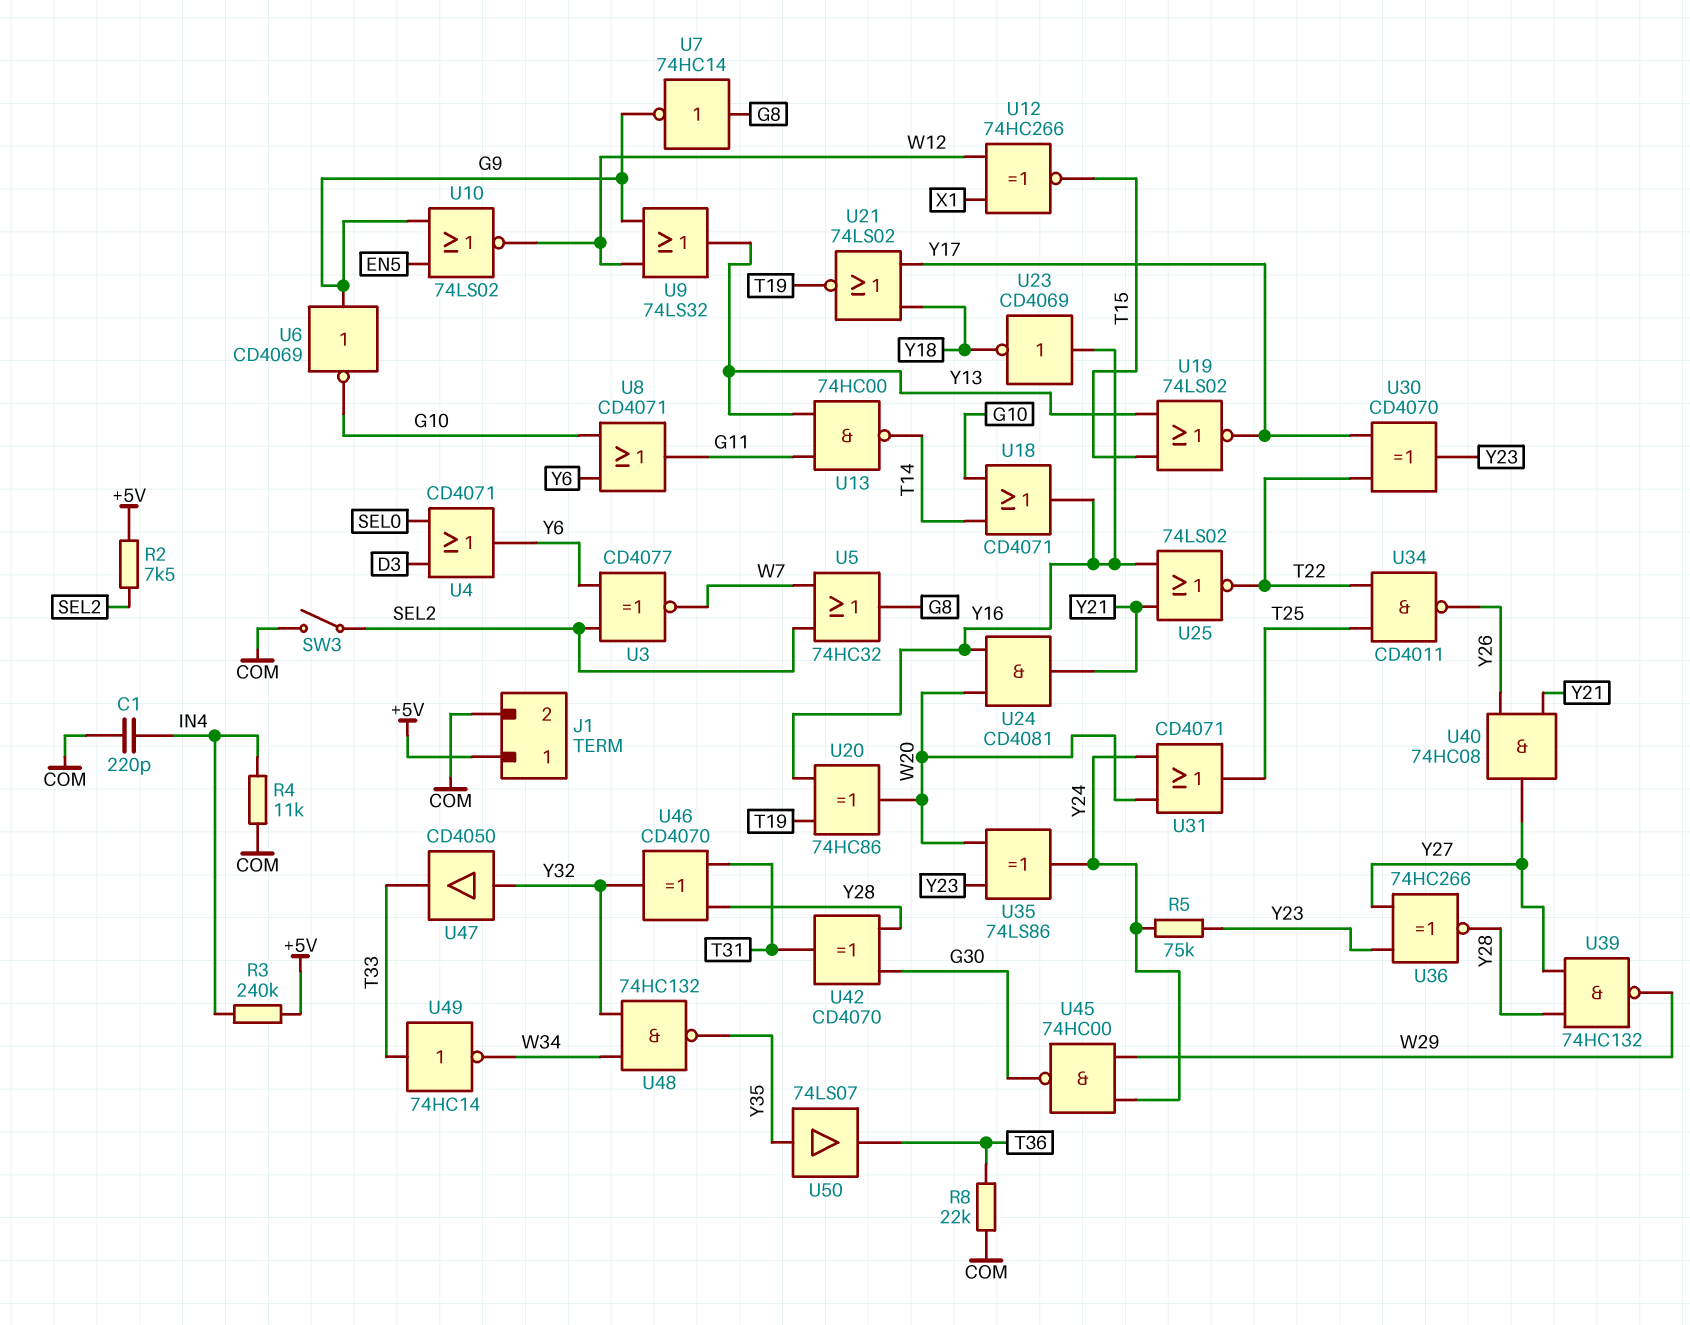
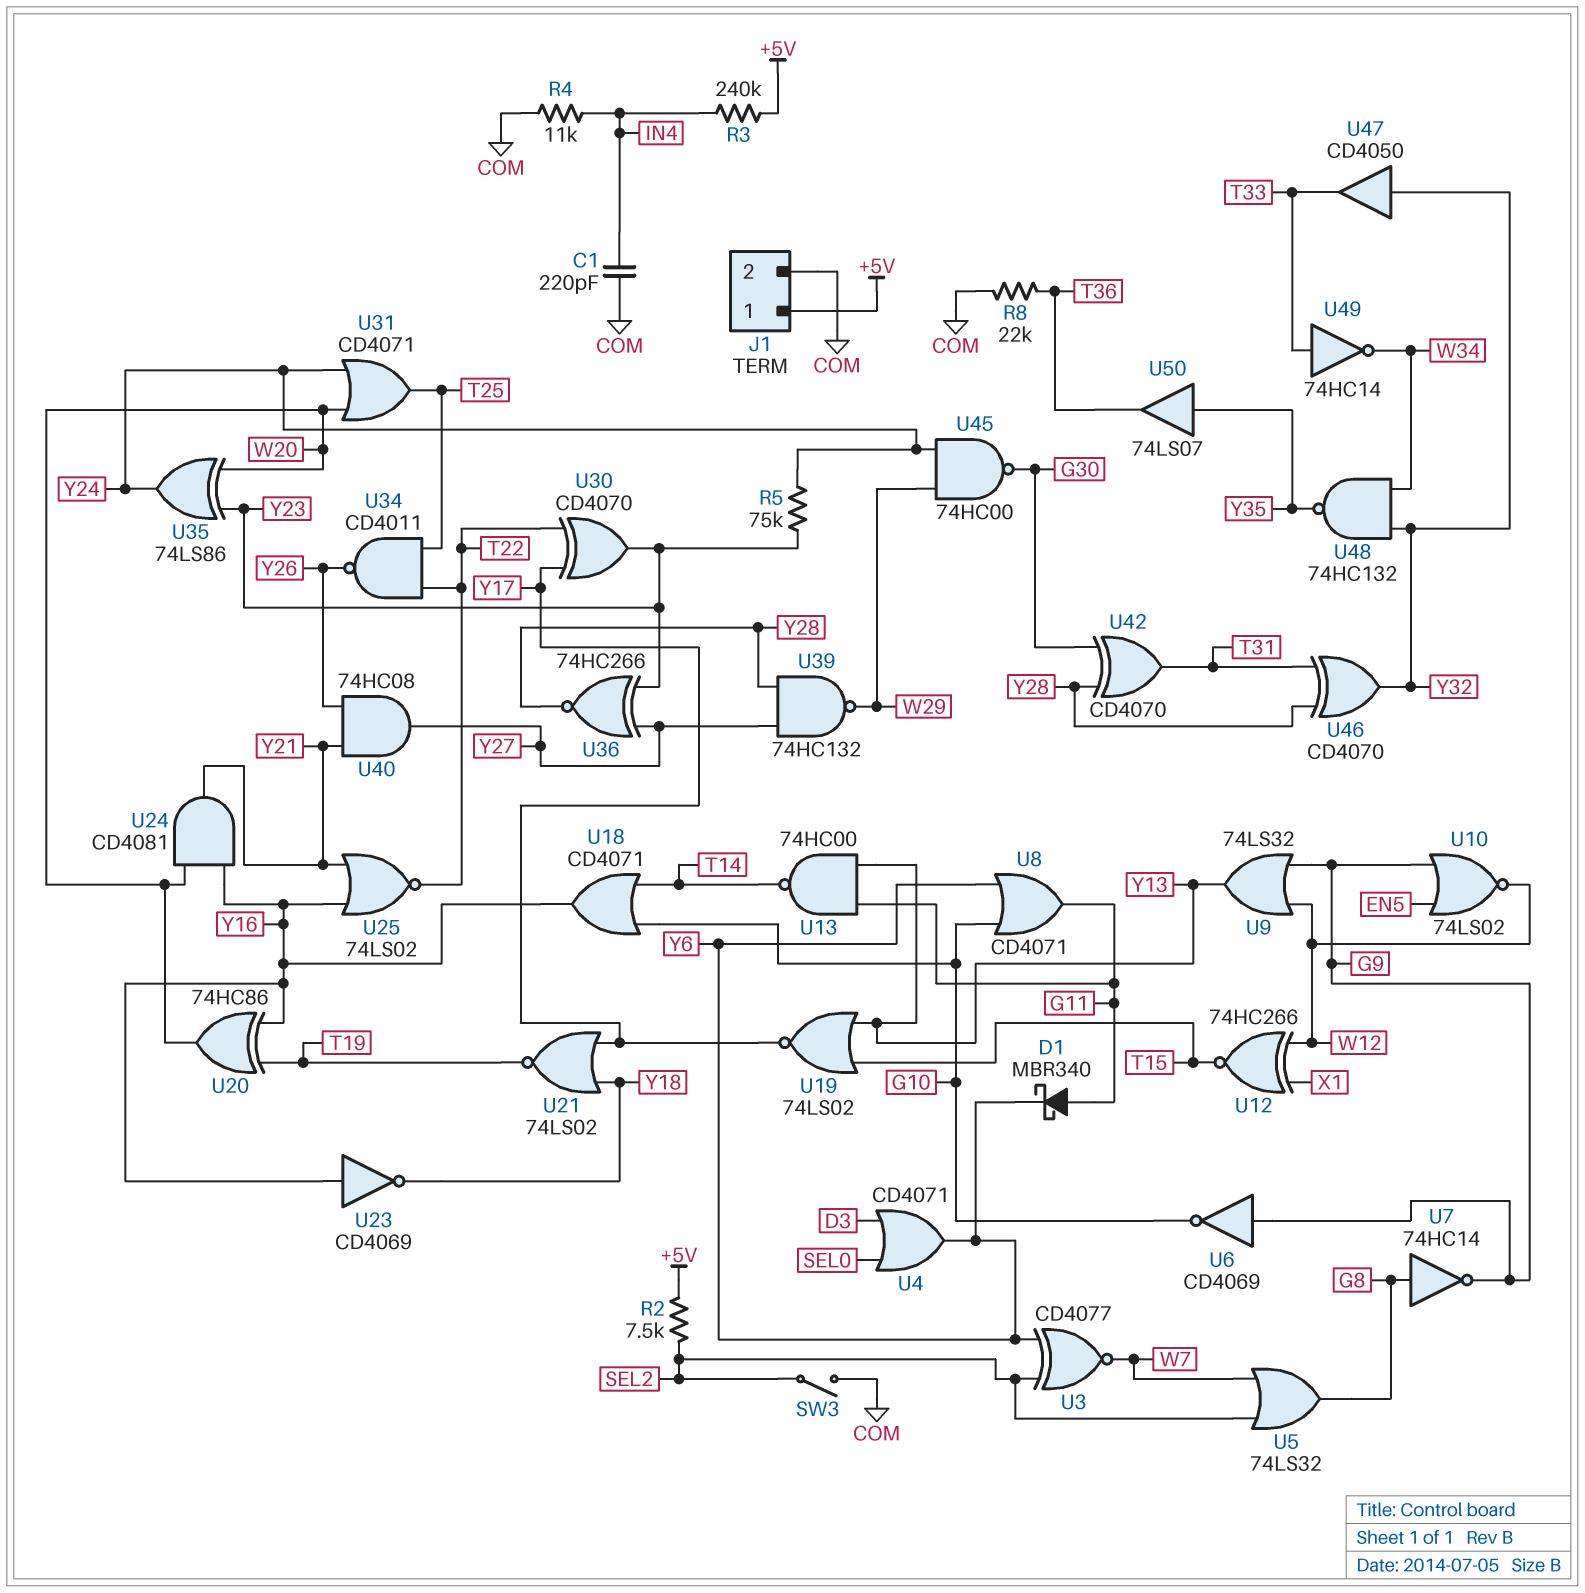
D1: none -> schottky MBR340 (A G11, K Y6)
U5: OR 74HC32 (in SEL2, in W7, out G8) -> OR 74LS32 (in SEL2, in W7, out G8)

